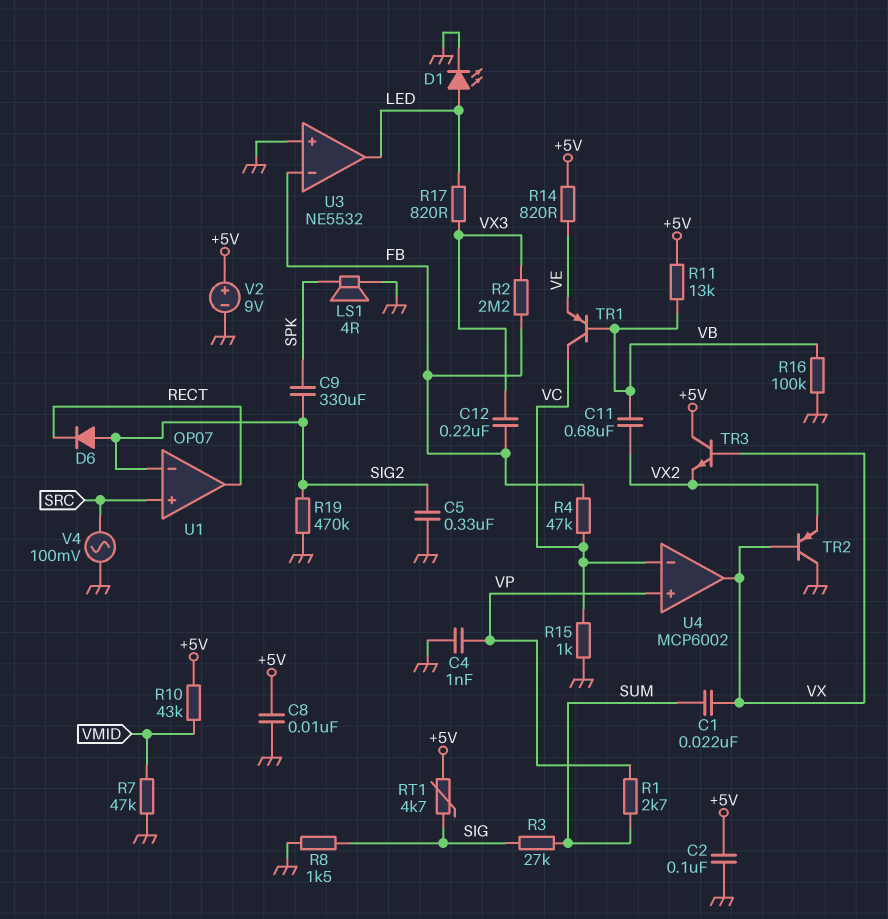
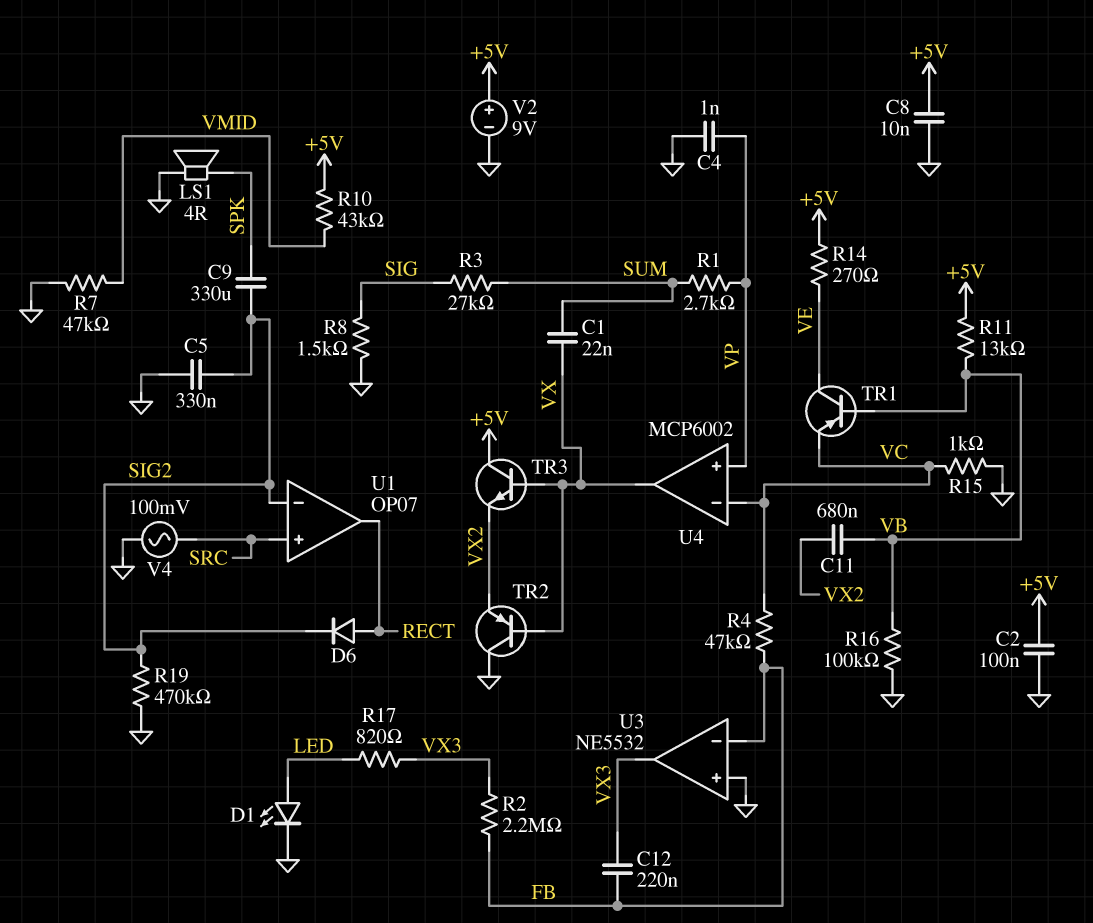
D6: diode (A SIG2, K RECT) -> diode (A RECT, K SIG2)
R14: 820 (+5V, VE) -> 270 (+5V, VE)
RT1: 4.7k (+5V, SIG) -> none
TR1: PNP (B VB, C VC, E VE) -> PNP (B VB, C VE, E VC)
U3 pin out: LED -> VX3

